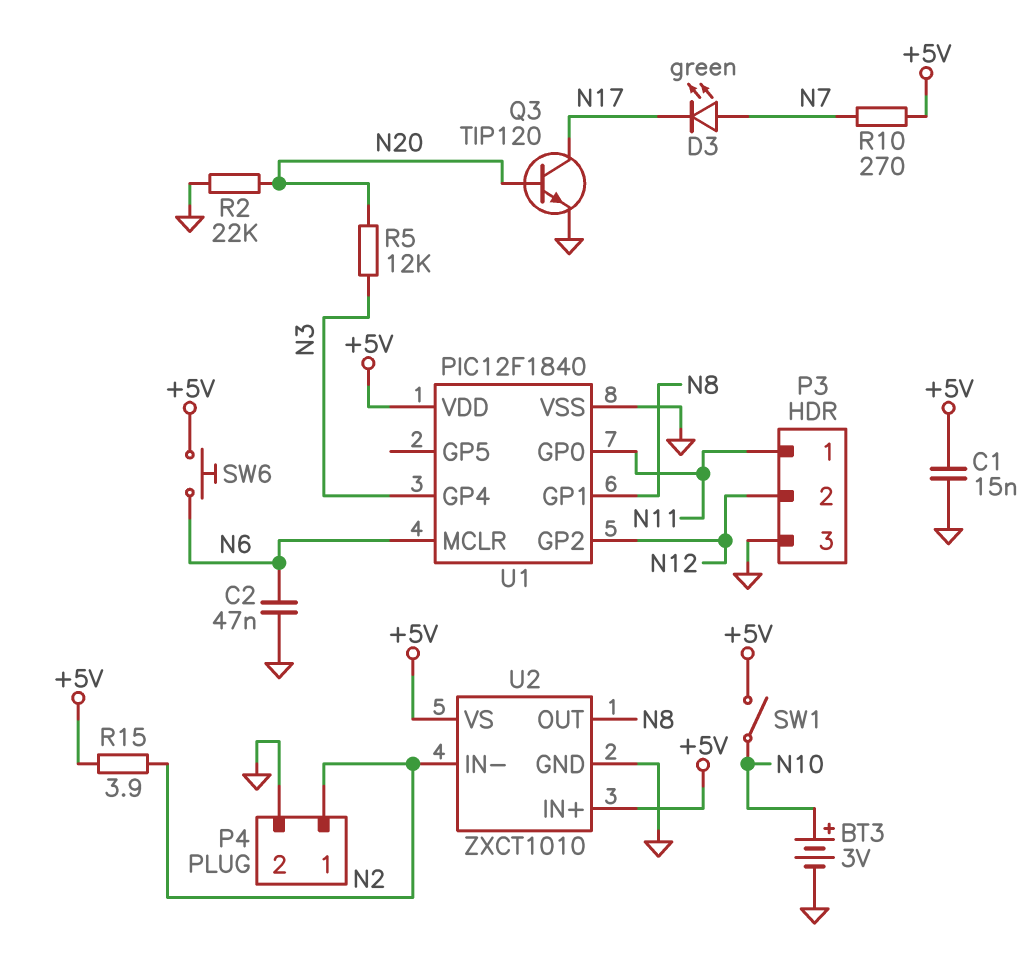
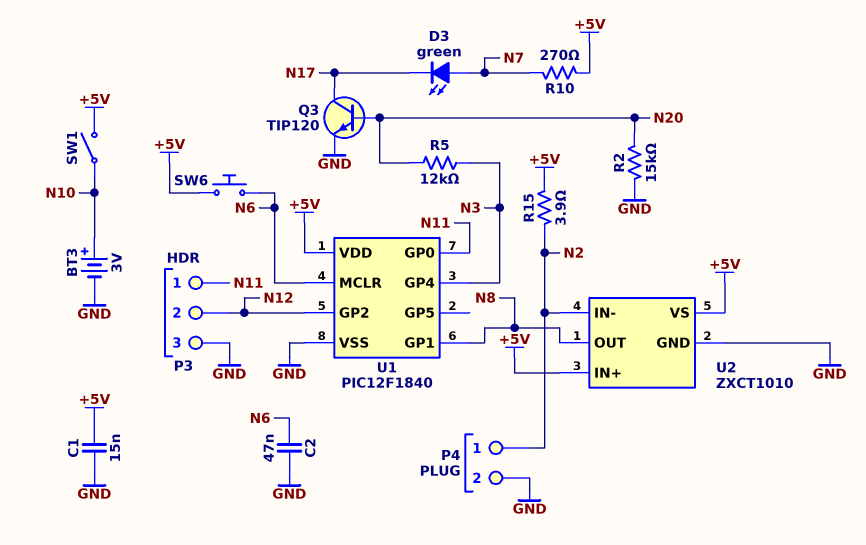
R2: 22k (GND, N20) -> 15k (GND, N20)

